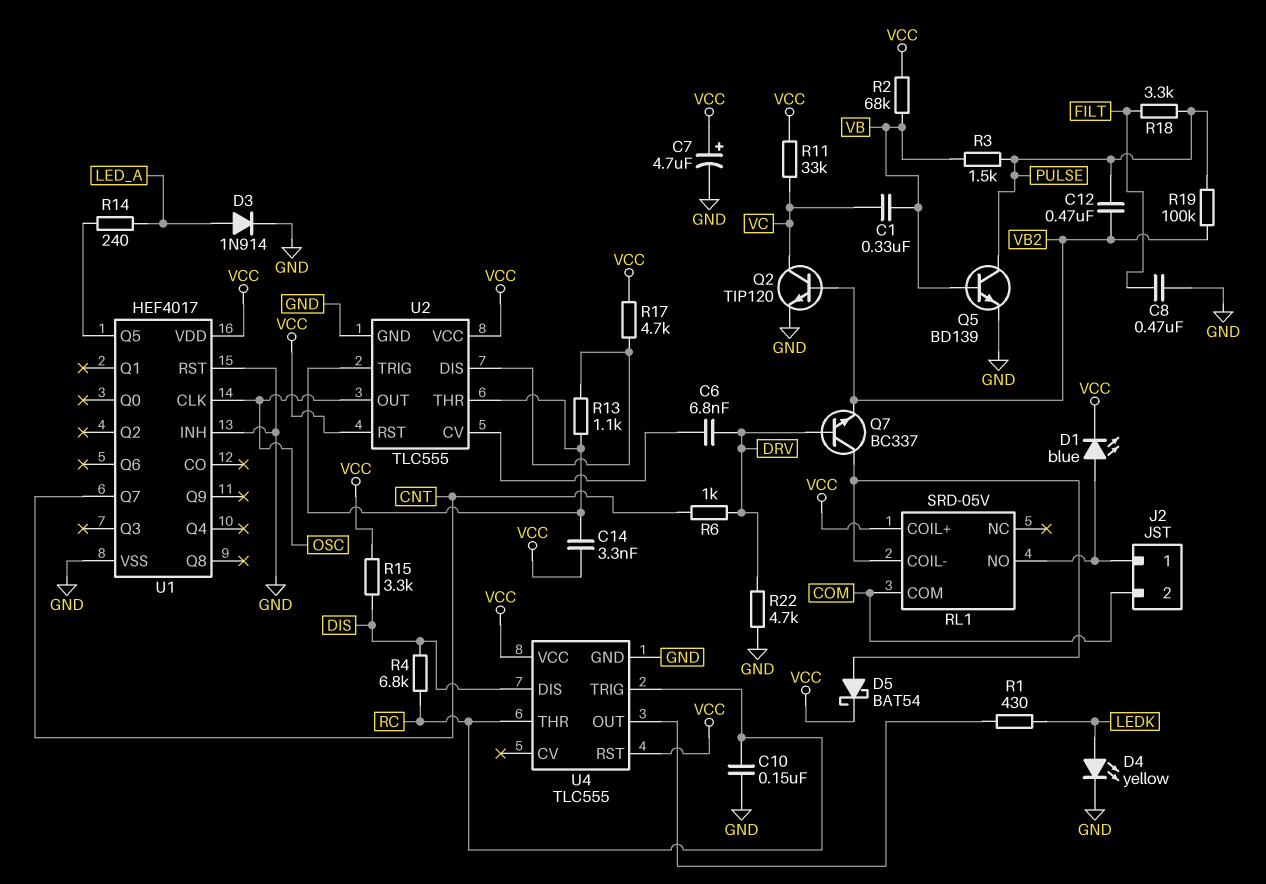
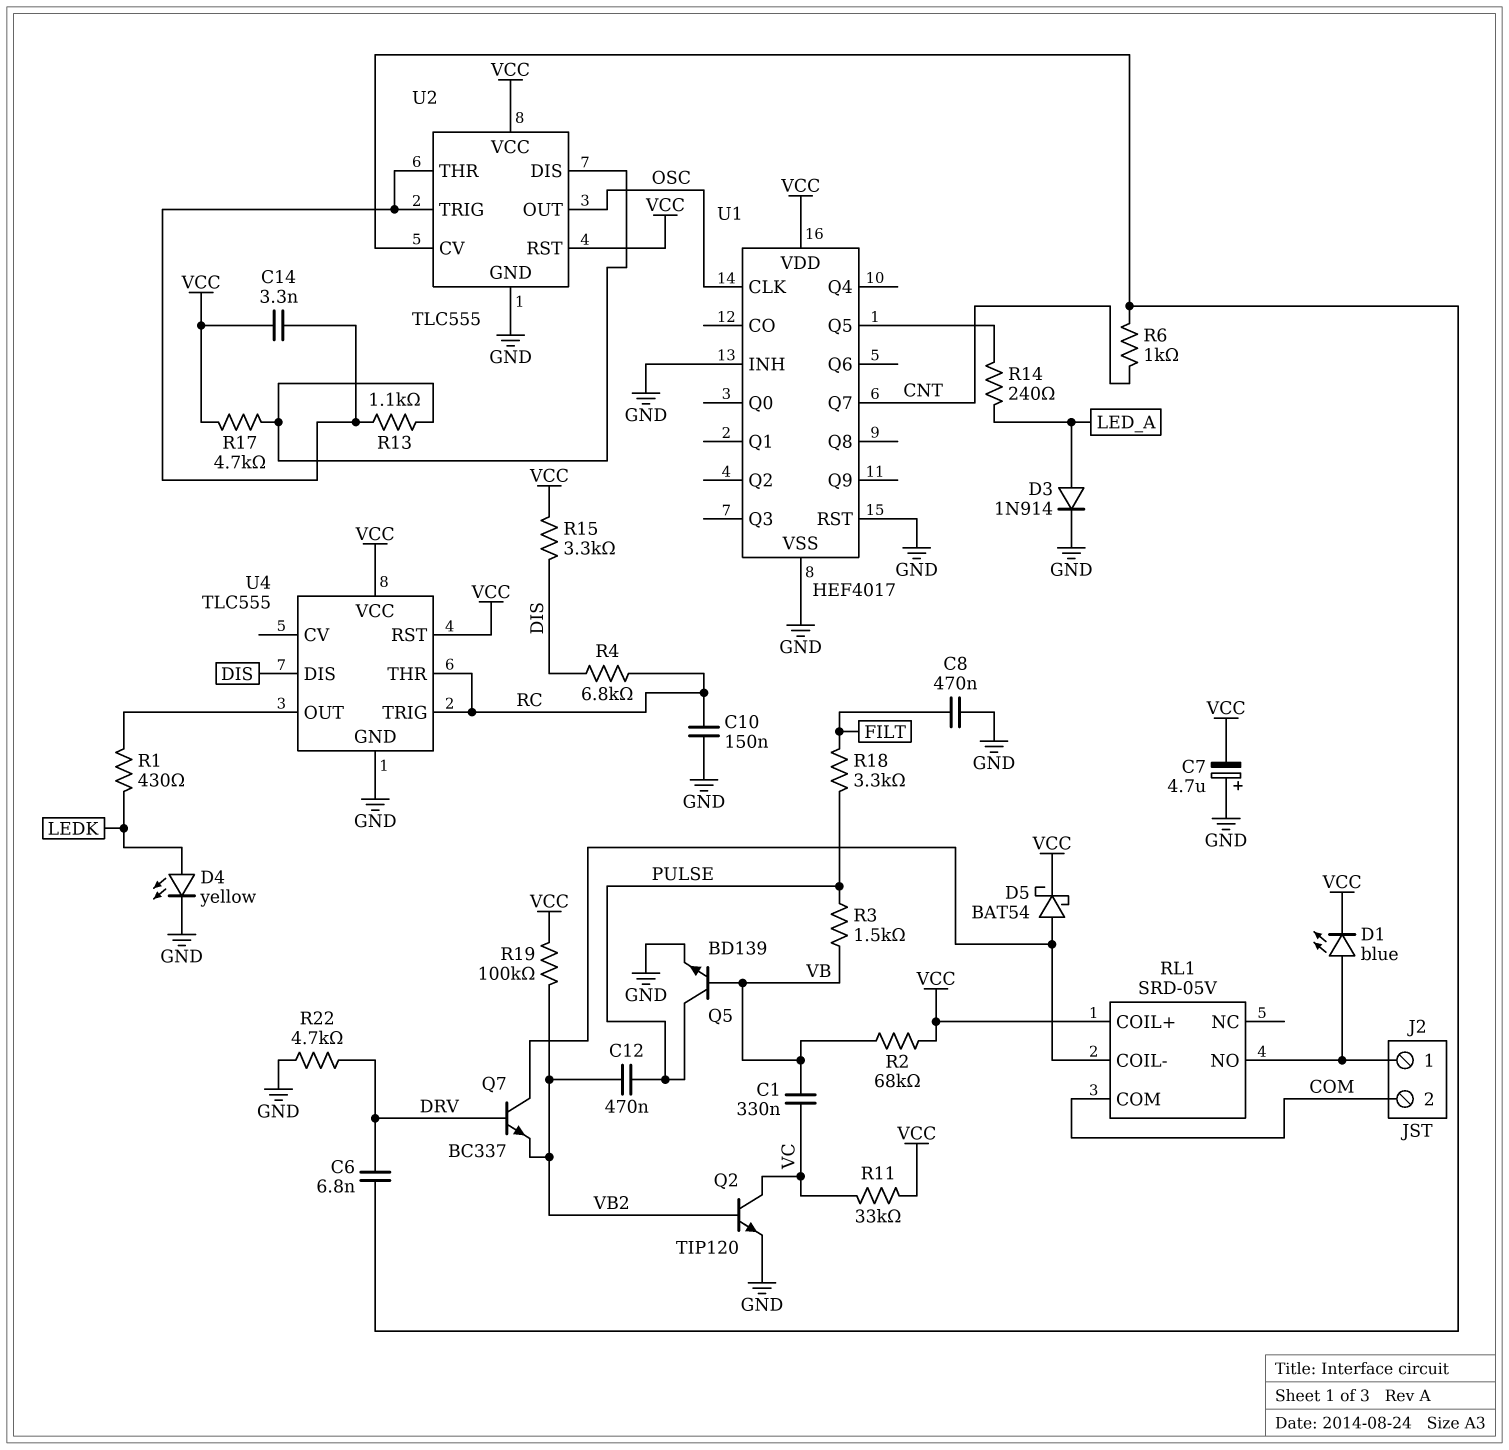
C7: 4.7uF (plus VCC, minus GND) -> 4.7uF (plus GND, minus VCC)
R6: 1k (CNT, DRV) -> 1k (CNT, U2/CV)
R19: 100k (PULSE, VB2) -> 100k (VB2, VCC)

